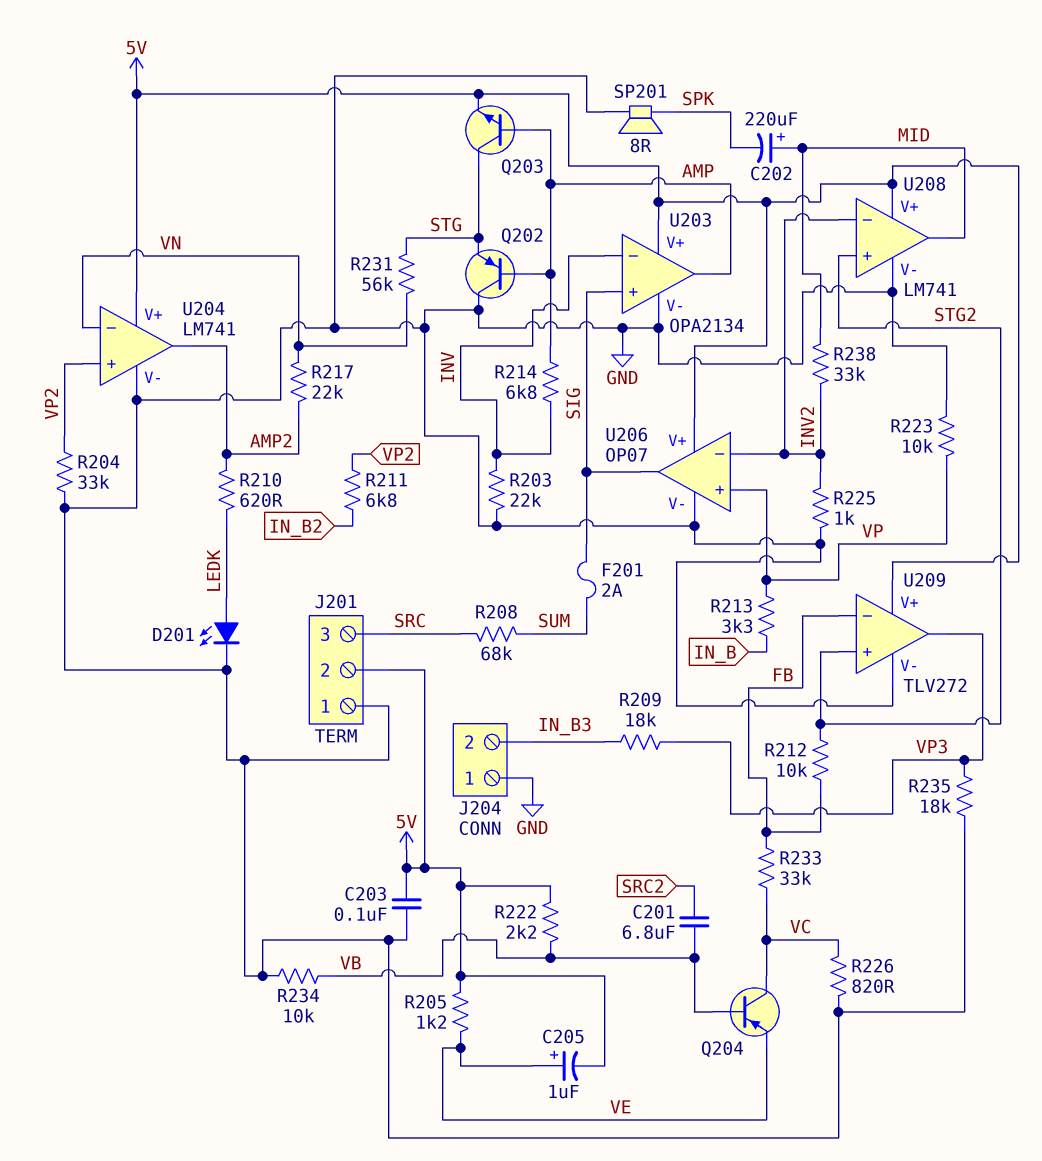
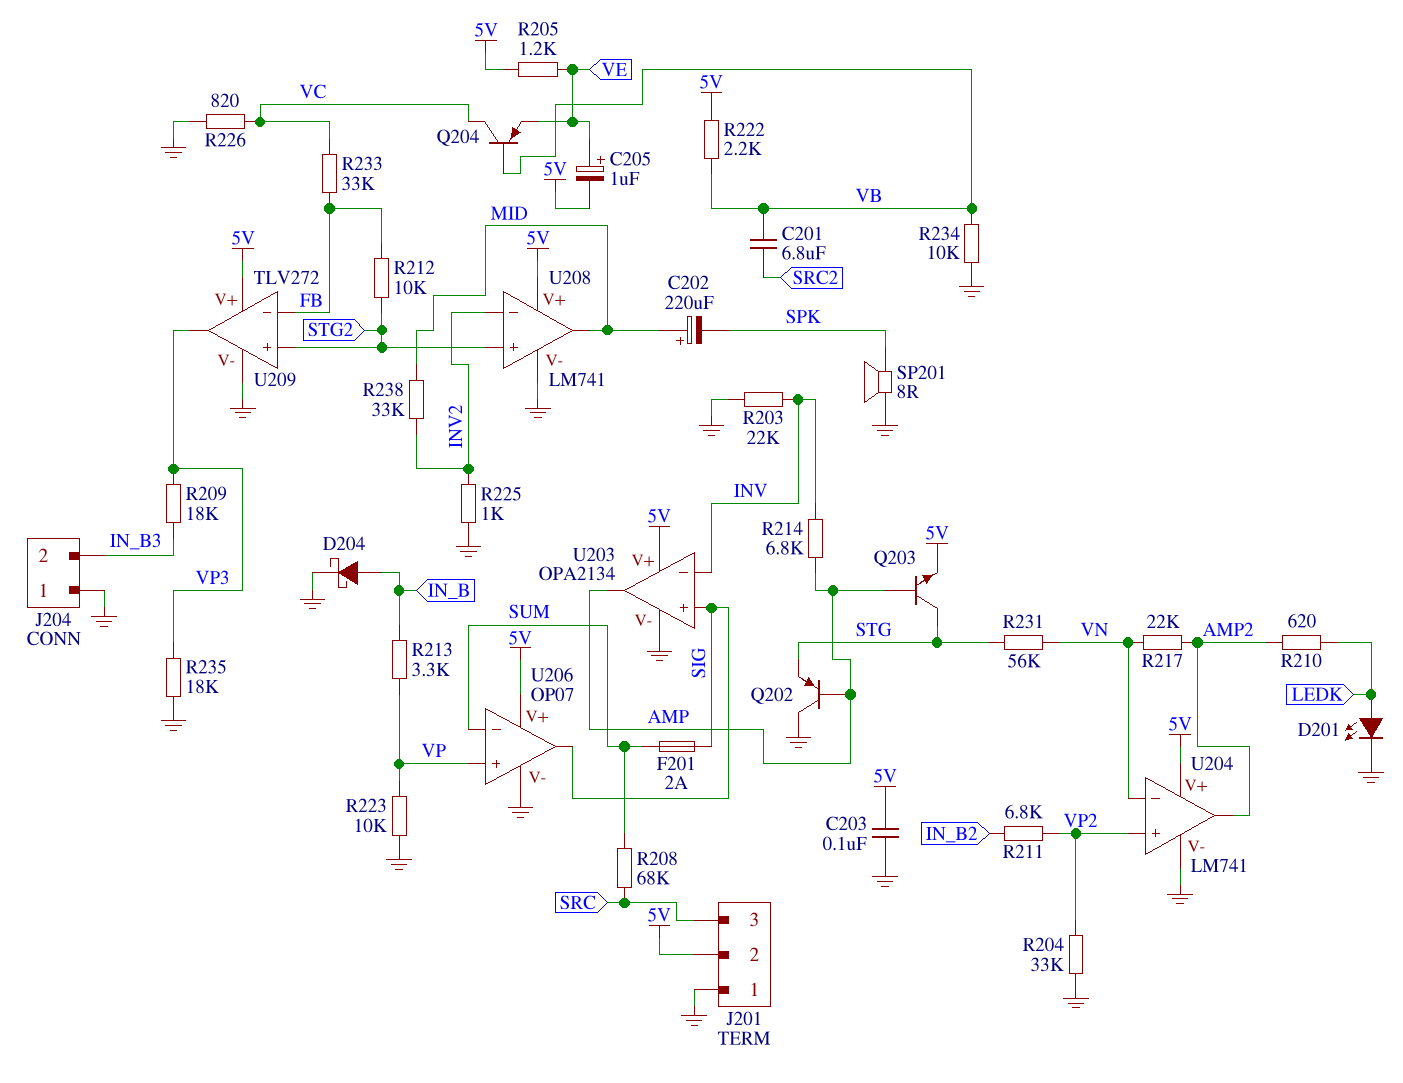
D204: none -> schottky (A IN_B, K GND)
U206 pin in-: INV2 -> SUM

